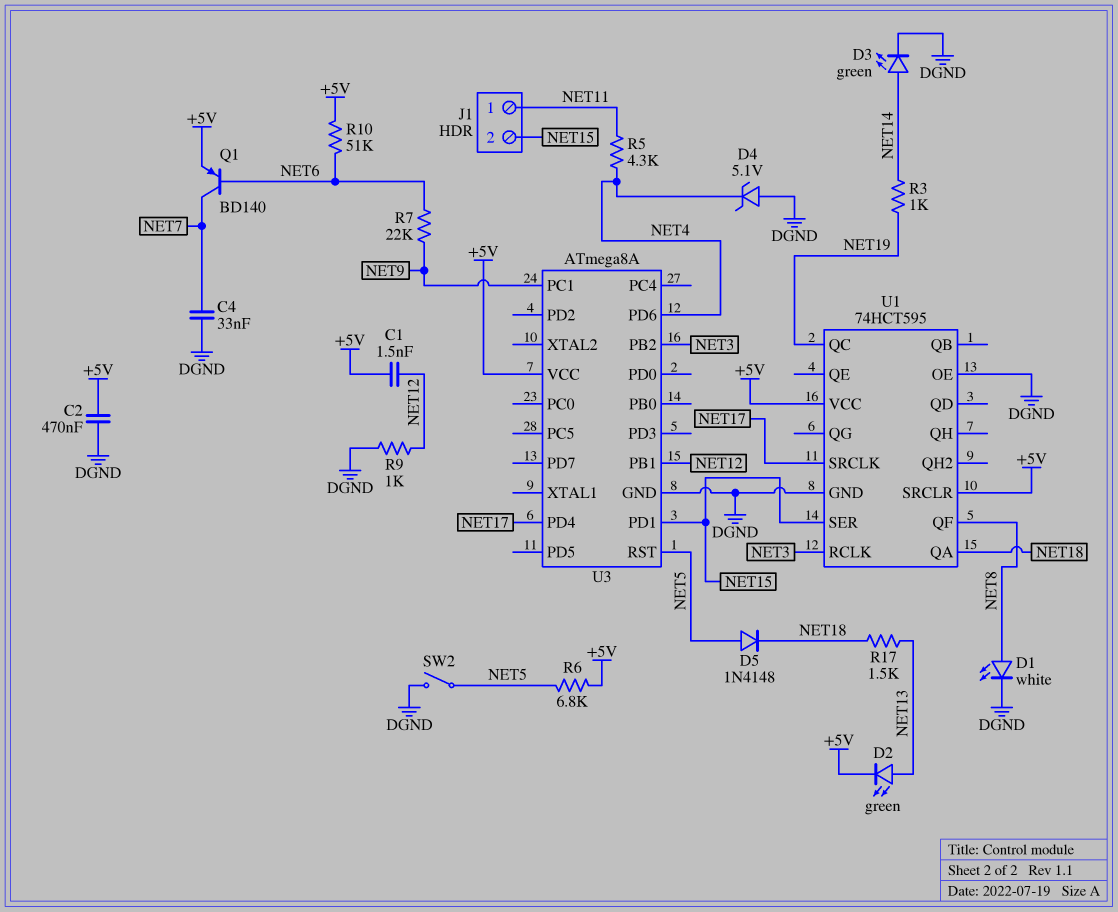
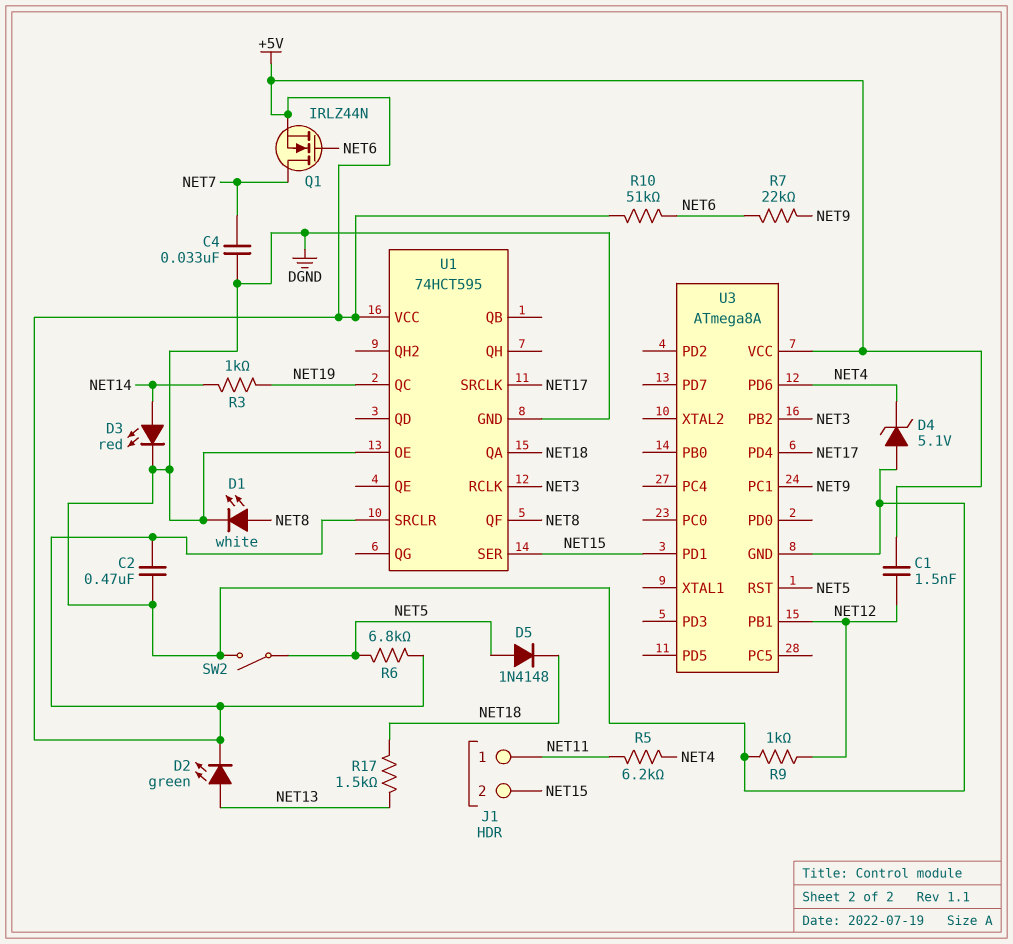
D3: LED green (A NET14, K DGND) -> LED red (A NET14, K DGND)
Q1: PNP BD140 (B NET6, C NET7, E +5V) -> NMOS IRLZ44N (G NET6, D NET7, S +5V)
R5: 4.3k (NET4, NET11) -> 6.2k (NET4, NET11)

